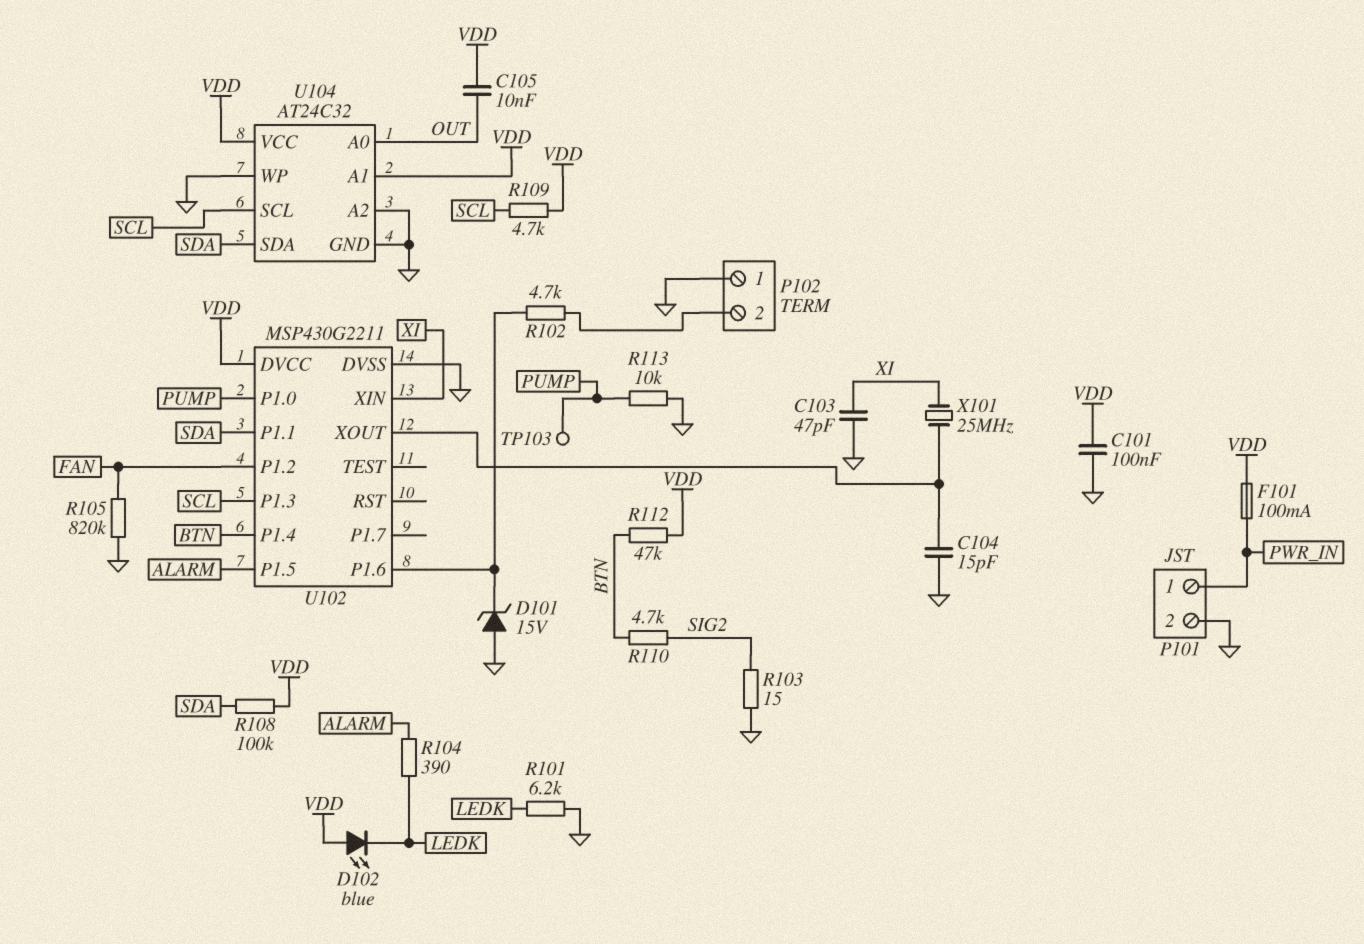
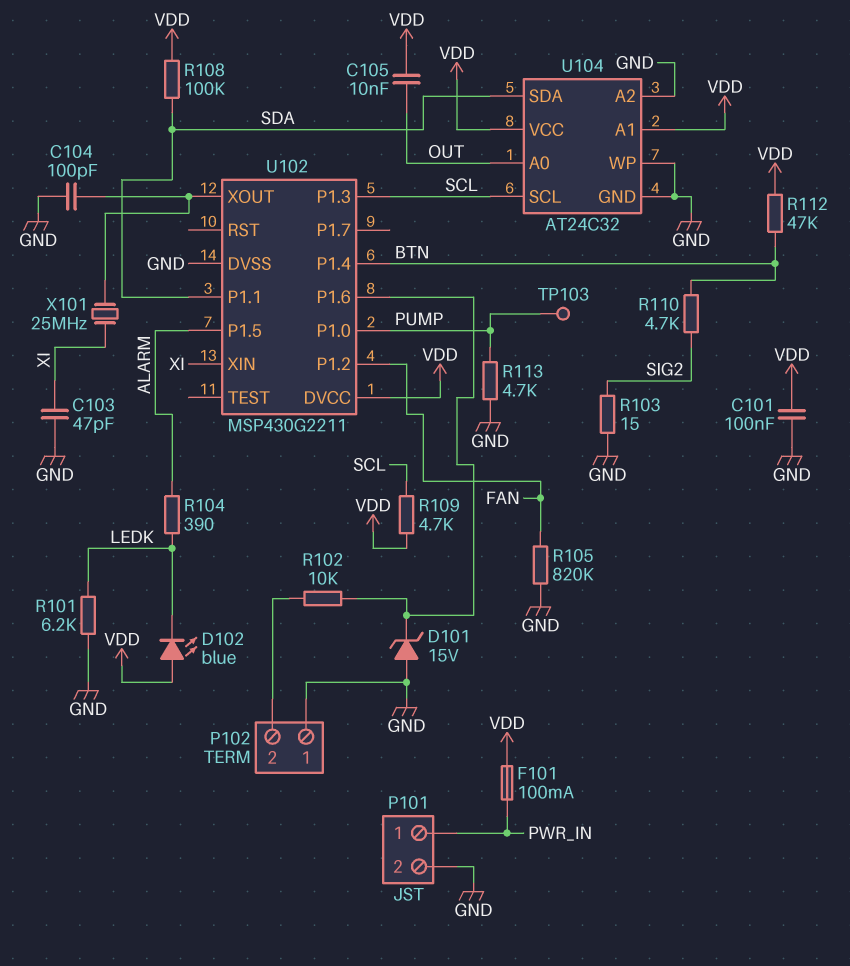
C104: 15pF (GND, U102/XOUT) -> 100pF (GND, U102/XOUT)
R102: 4.7k (P102/2, U102/P1.6) -> 10k (P102/2, U102/P1.6)
R113: 10k (GND, PUMP) -> 4.7k (GND, PUMP)

